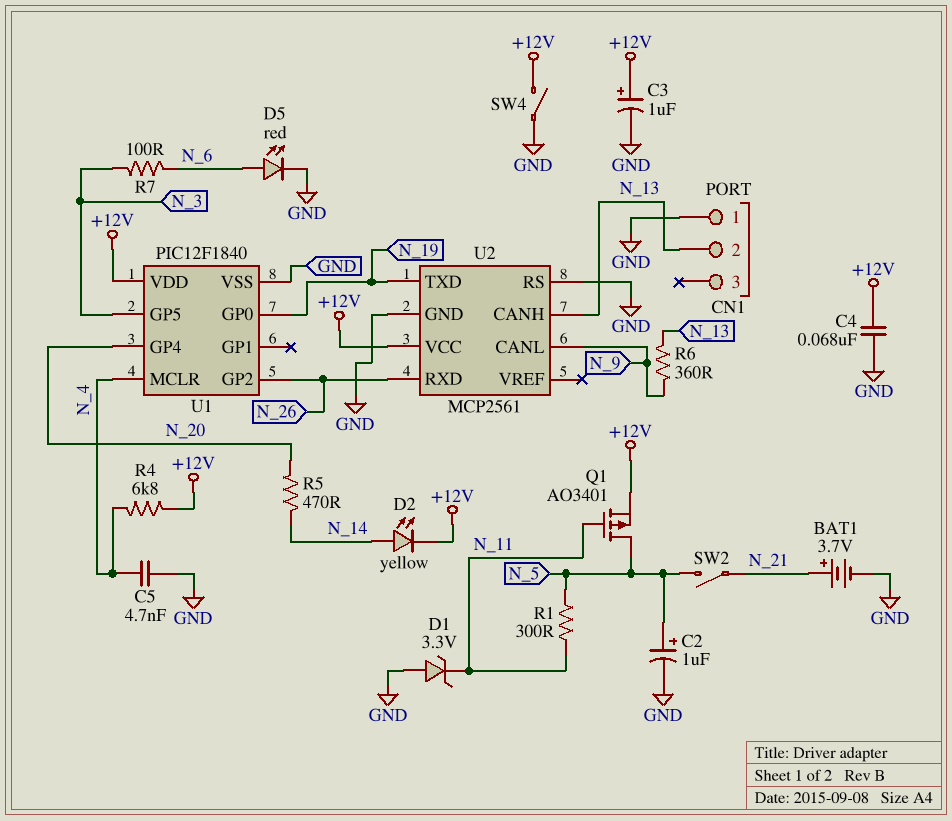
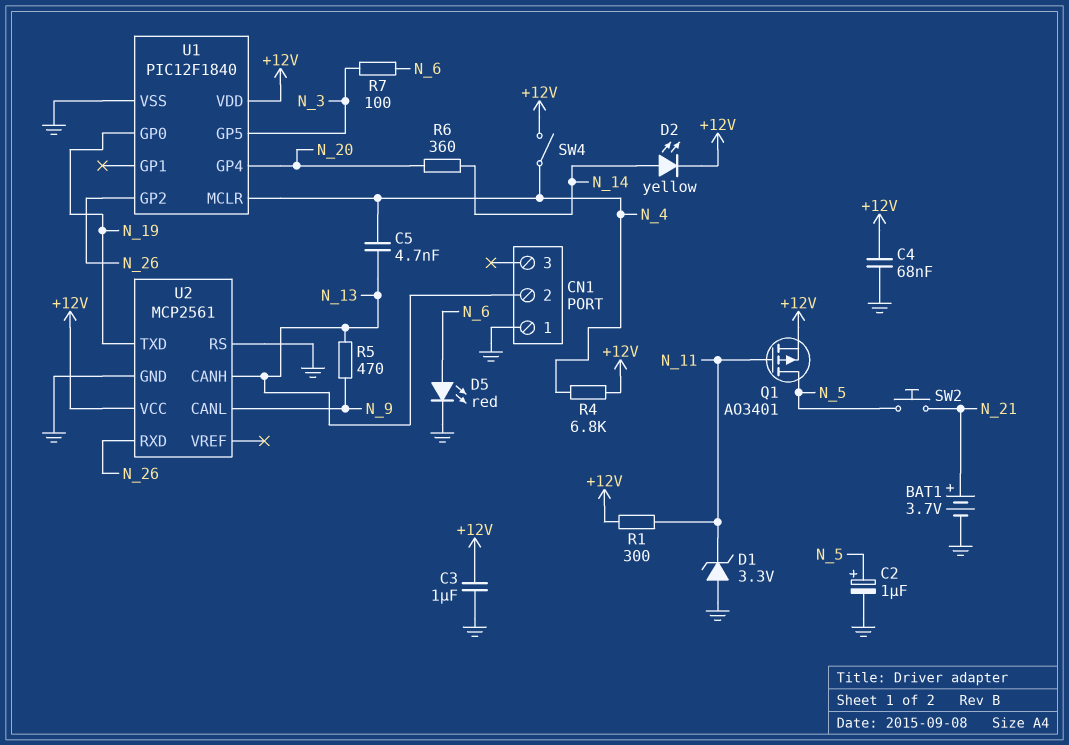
C3: 1uF (plus +12V, minus GND) -> 1uF (+12V, GND)
C5: 4.7nF (GND, N_4) -> 4.7nF (N_4, N_13)
R1: 300 (N_5, N_11) -> 300 (+12V, N_11)
R5: 470 (N_14, N_20) -> 470 (N_9, N_13)
R6: 360 (N_9, N_13) -> 360 (N_14, N_20)
SW2: switch (N_5, N_21) -> button (N_5, N_21)
SW4: switch (+12V, GND) -> switch (+12V, N_4)

